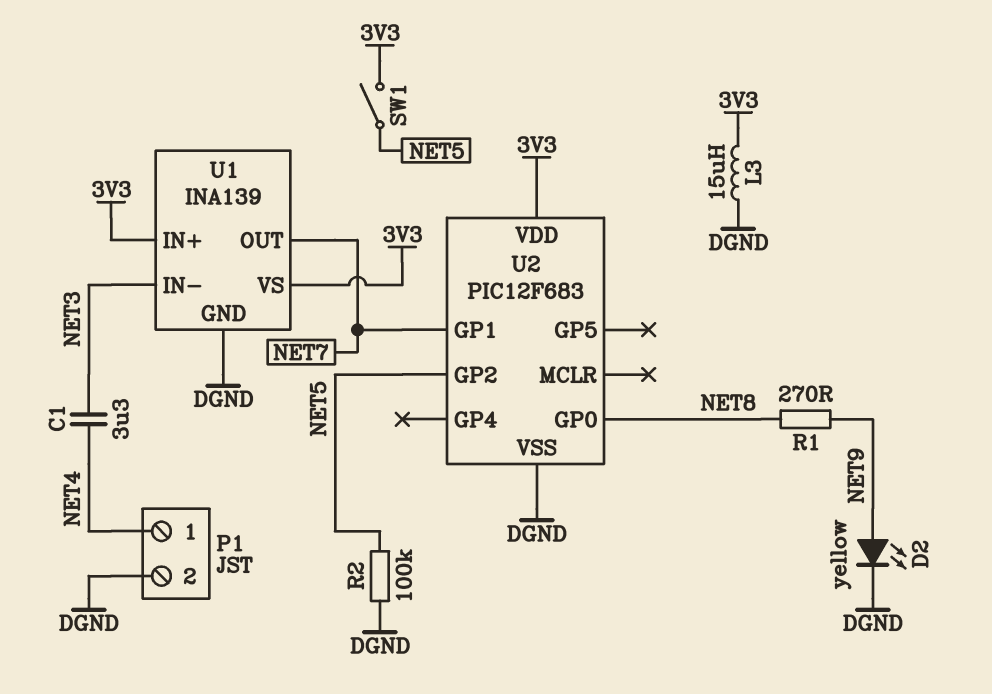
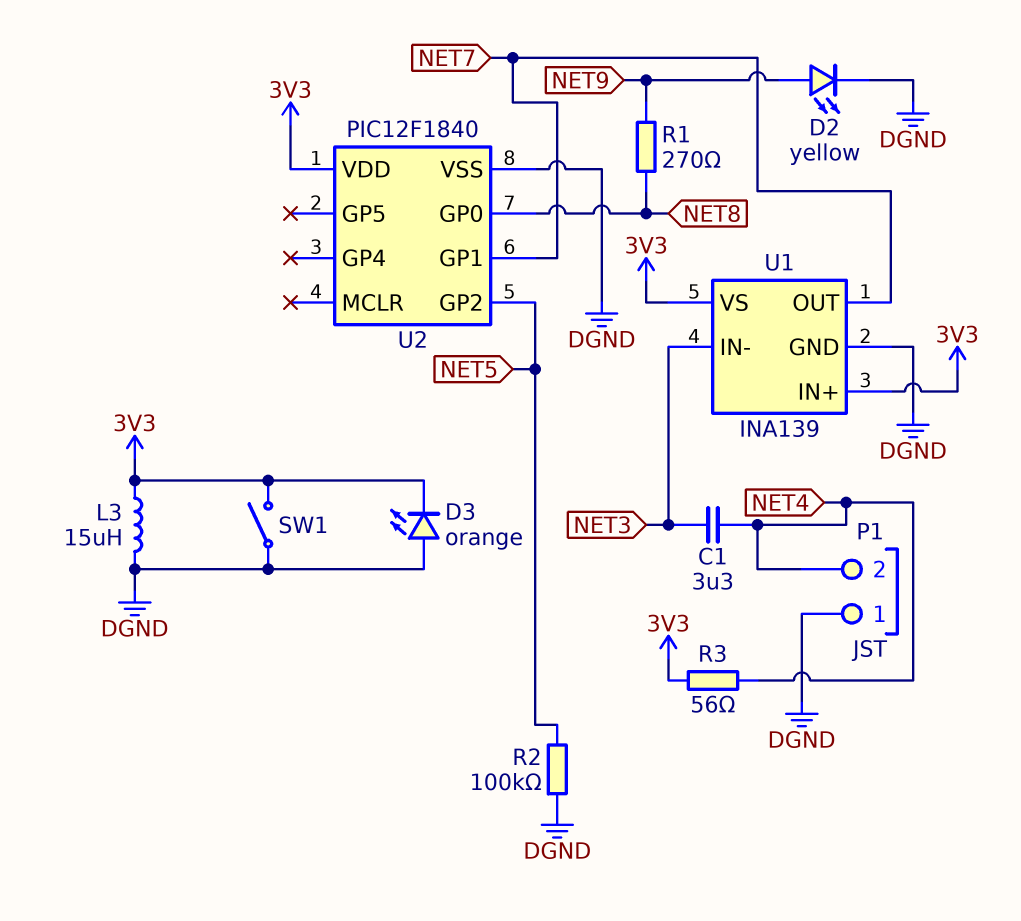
D3: none -> LED orange (A DGND, K 3V3)
P1 pin 1: NET4 -> DGND
P1 pin 2: DGND -> NET4
R3: none -> 56 (3V3, NET4)
SW1: switch (3V3, NET5) -> switch (3V3, DGND)
U2: PIC12F683 -> PIC12F1840

